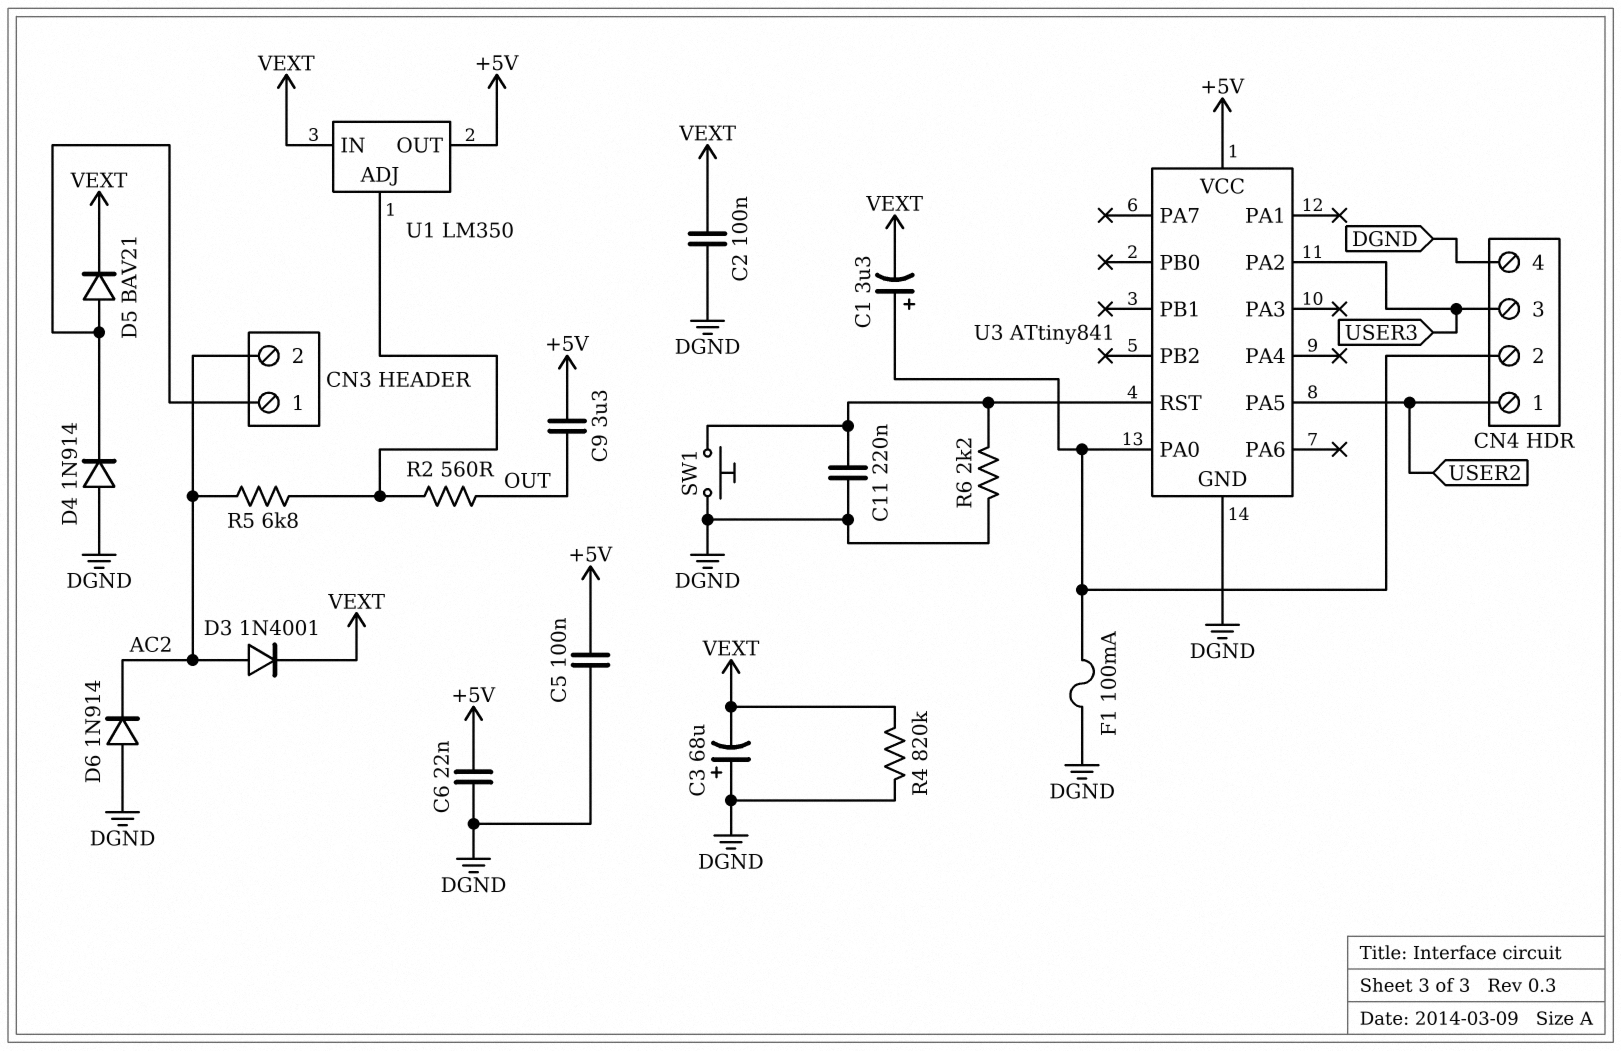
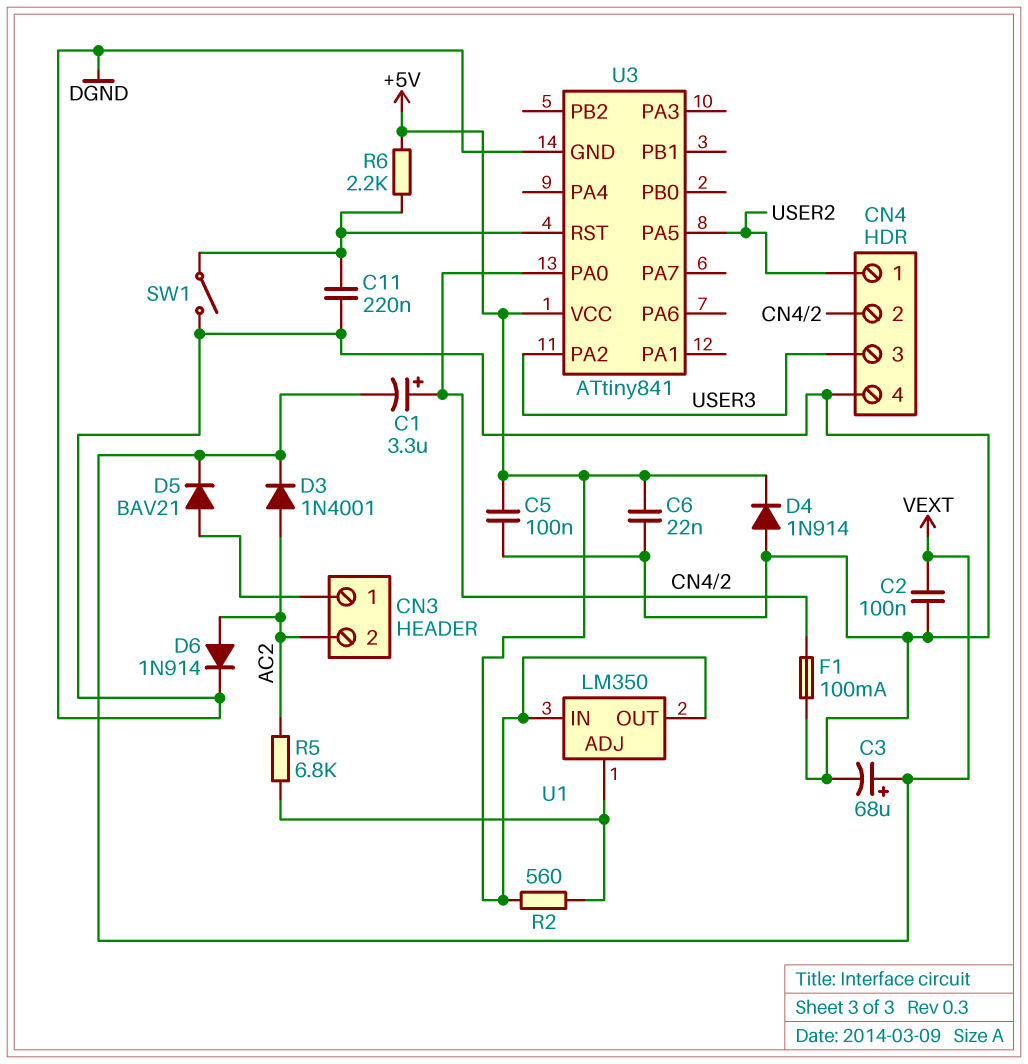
C3: 68uF (plus DGND, minus VEXT) -> 68uF (plus VEXT, minus DGND)
C9: 3.3uF (+5V, OUT) -> none
D4: diode 1N914 (A DGND, K CN3/1) -> diode 1N914 (A DGND, K +5V)
D6: diode 1N914 (A DGND, K AC2) -> diode 1N914 (A AC2, K DGND)
R2: 560 (OUT, U1/ADJ) -> 560 (+5V, U1/ADJ)
R4: 820k (DGND, VEXT) -> none
R6: 2.2k (DGND, U3/RST) -> 2.2k (+5V, U3/RST)
SW1: button (DGND, U3/RST) -> switch (DGND, U3/RST)
U1 pin IN: VEXT -> +5V

